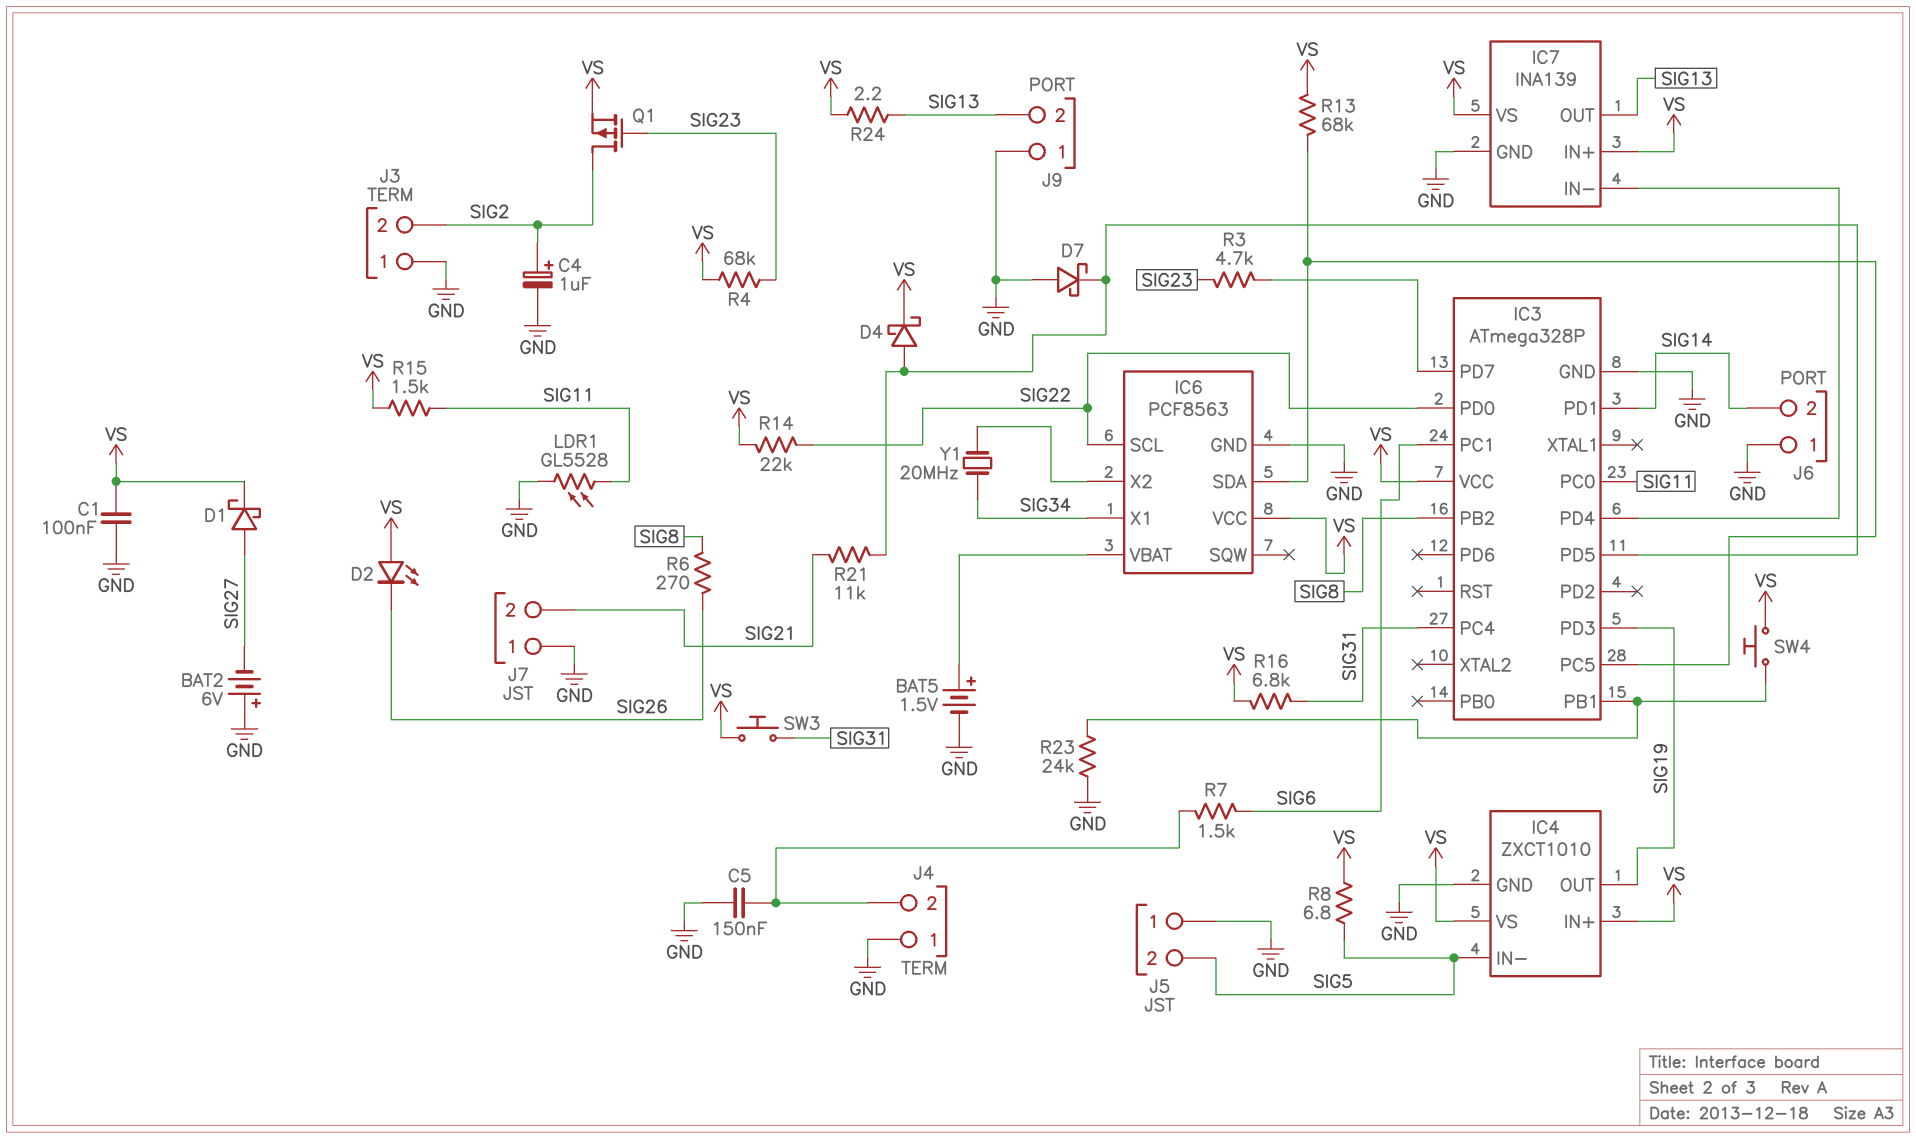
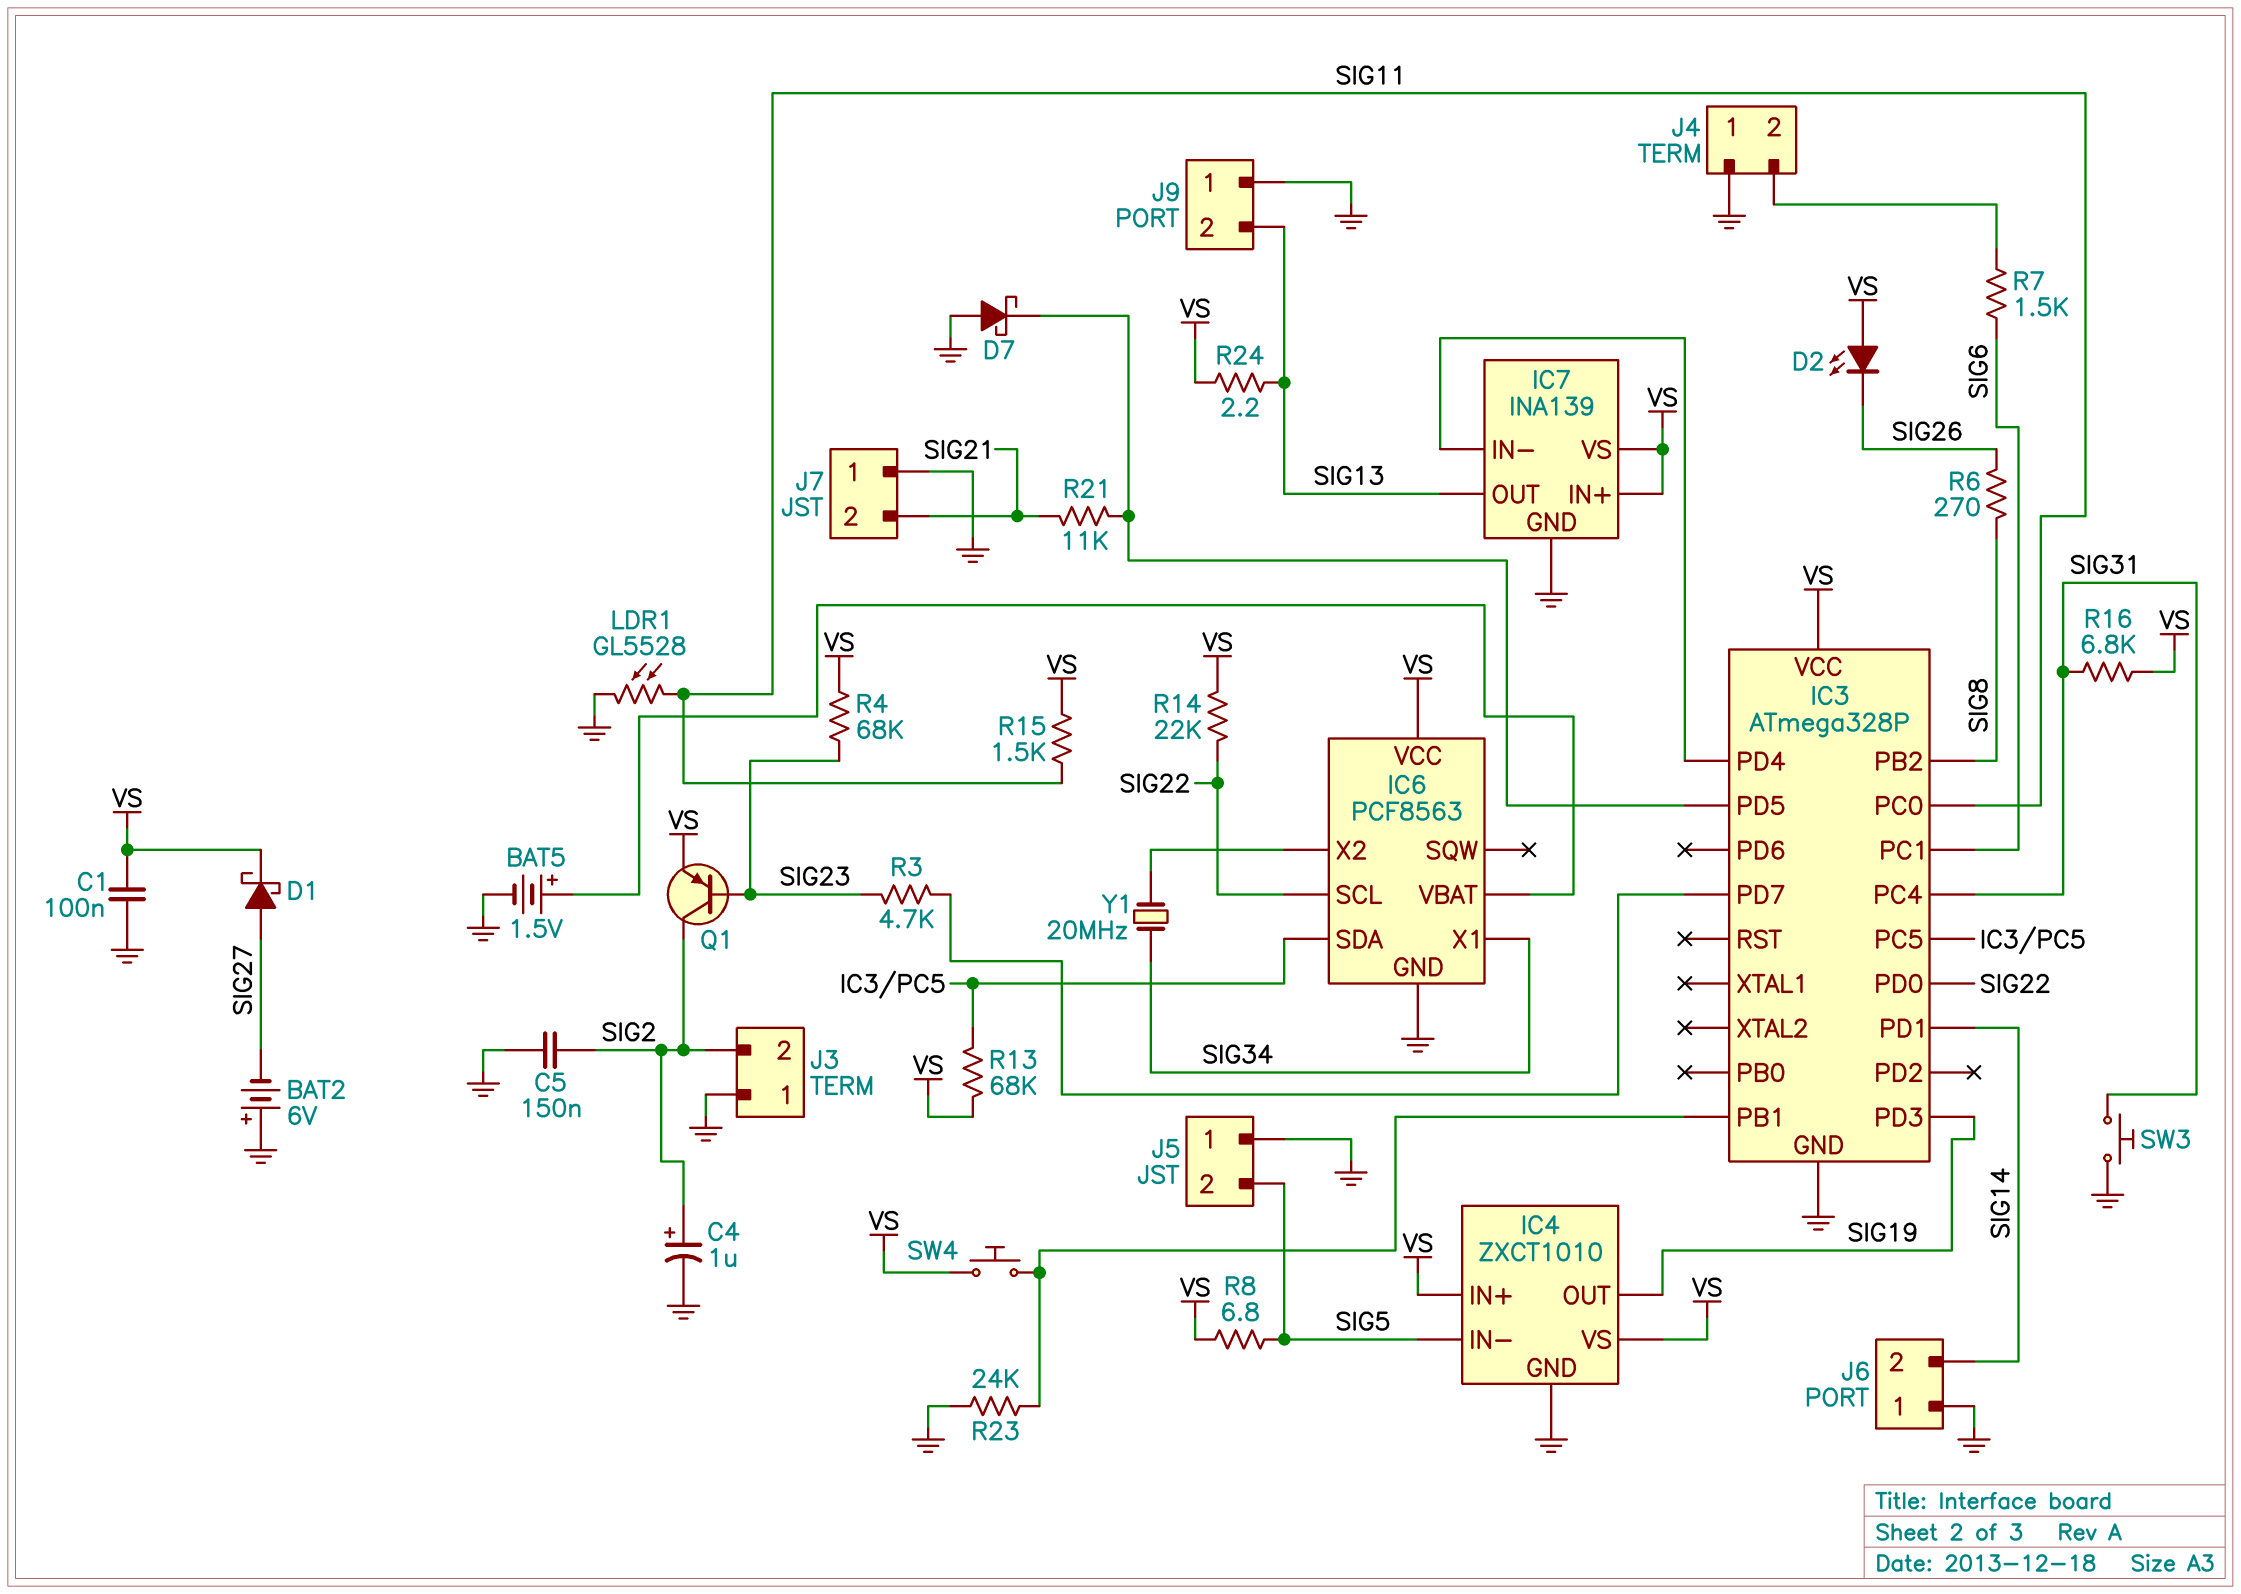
C5: 150nF (GND, J4/2) -> 150nF (GND, SIG2)
D4: schottky (A IC3/PD5, K VS) -> none
Q1: PMOS (G SIG23, D SIG2, S VS) -> PNP (B SIG23, C SIG2, E VS)
SW3: button (SIG31, VS) -> button (GND, SIG31)

